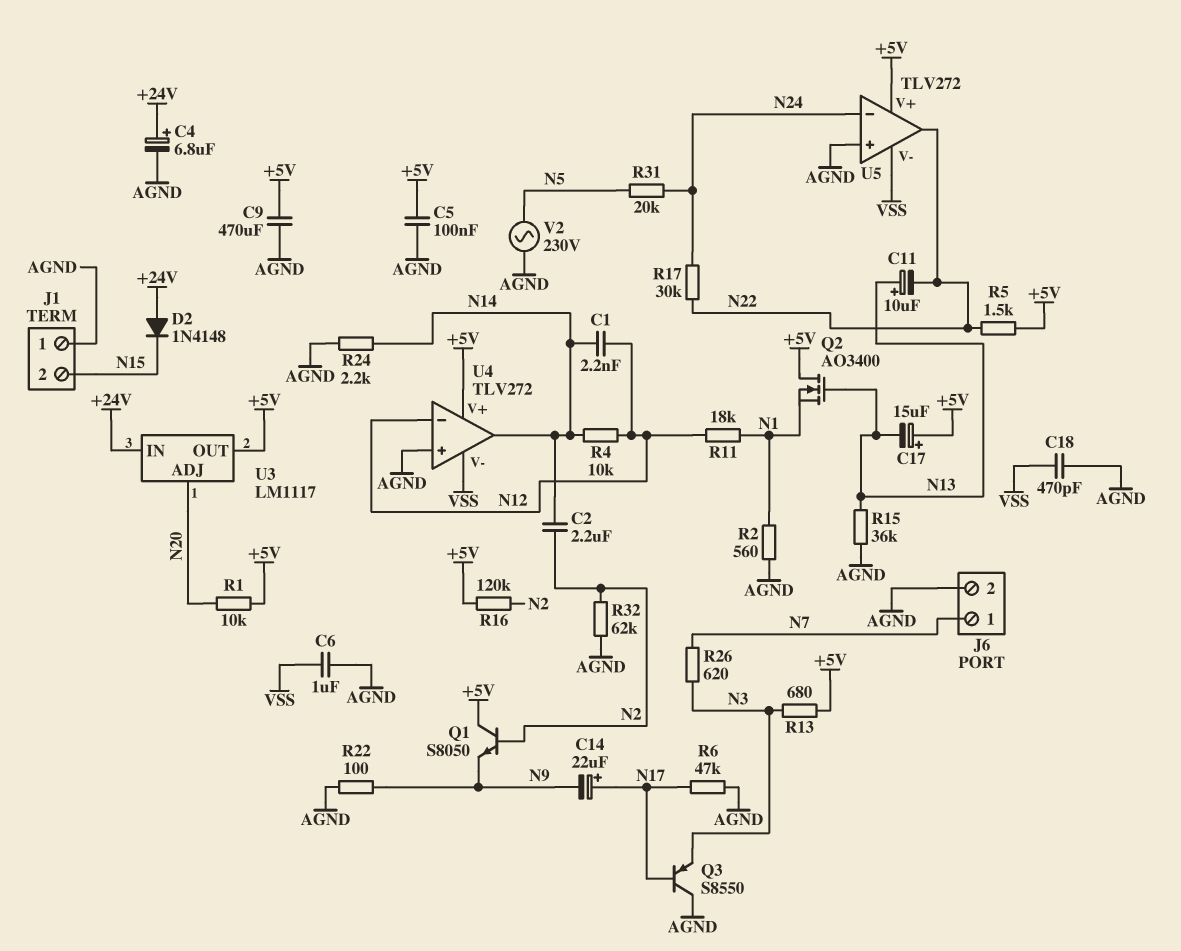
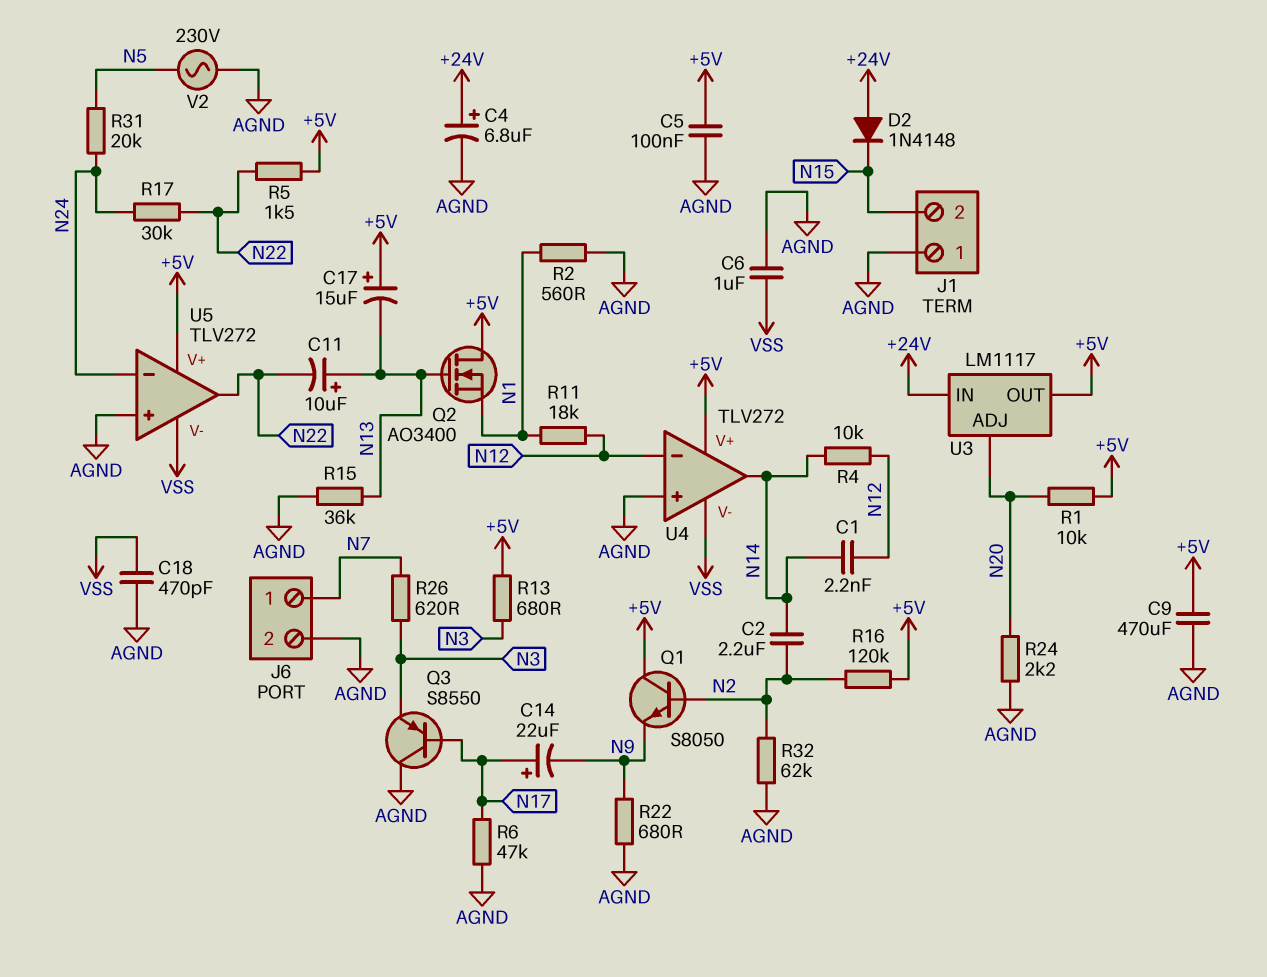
R22: 100 (AGND, N9) -> 680 (AGND, N9)
R24: 2.2k (AGND, N14) -> 2.2k (AGND, N20)

